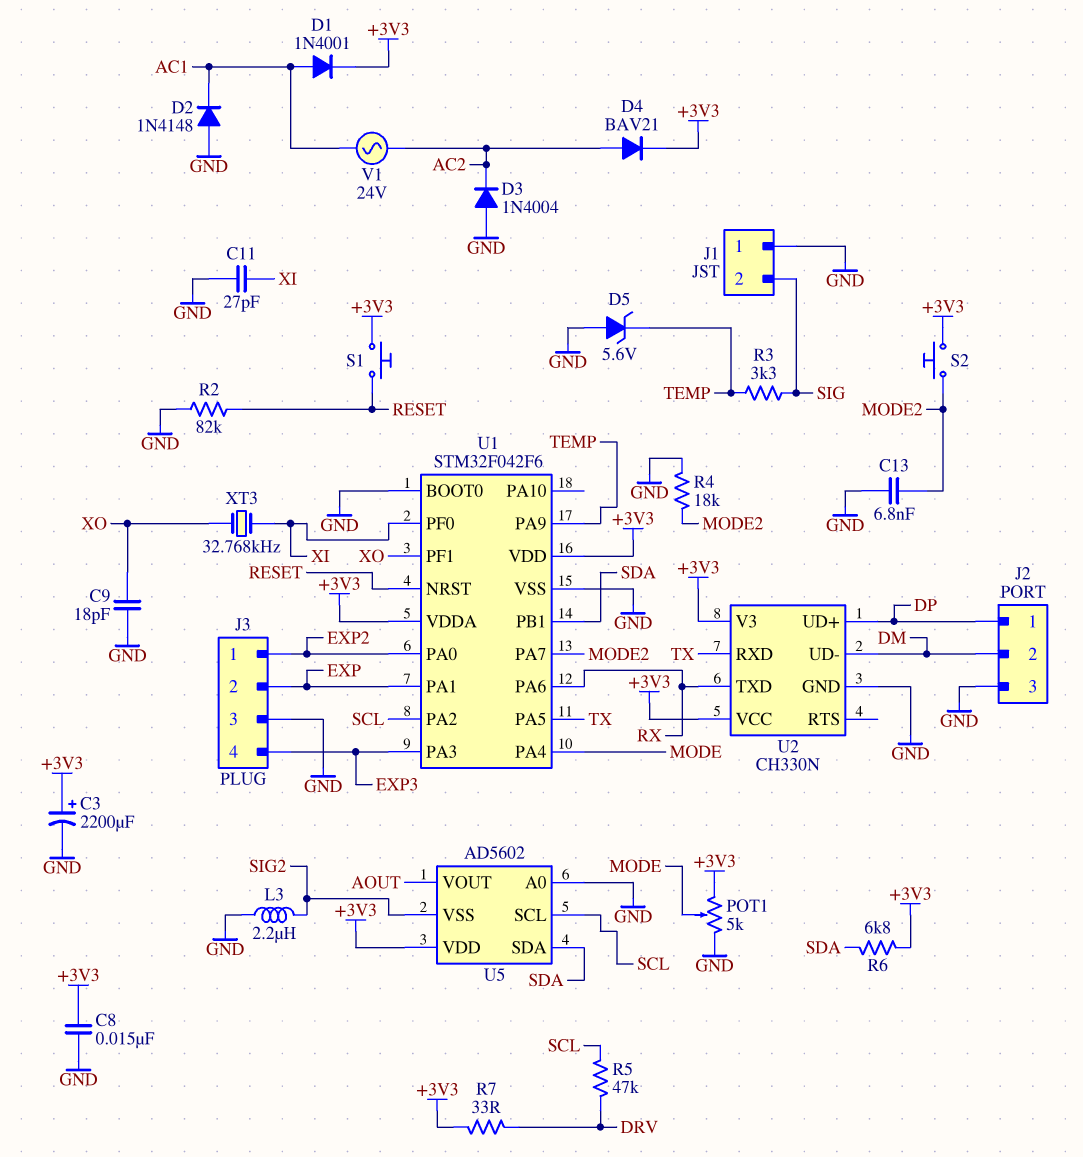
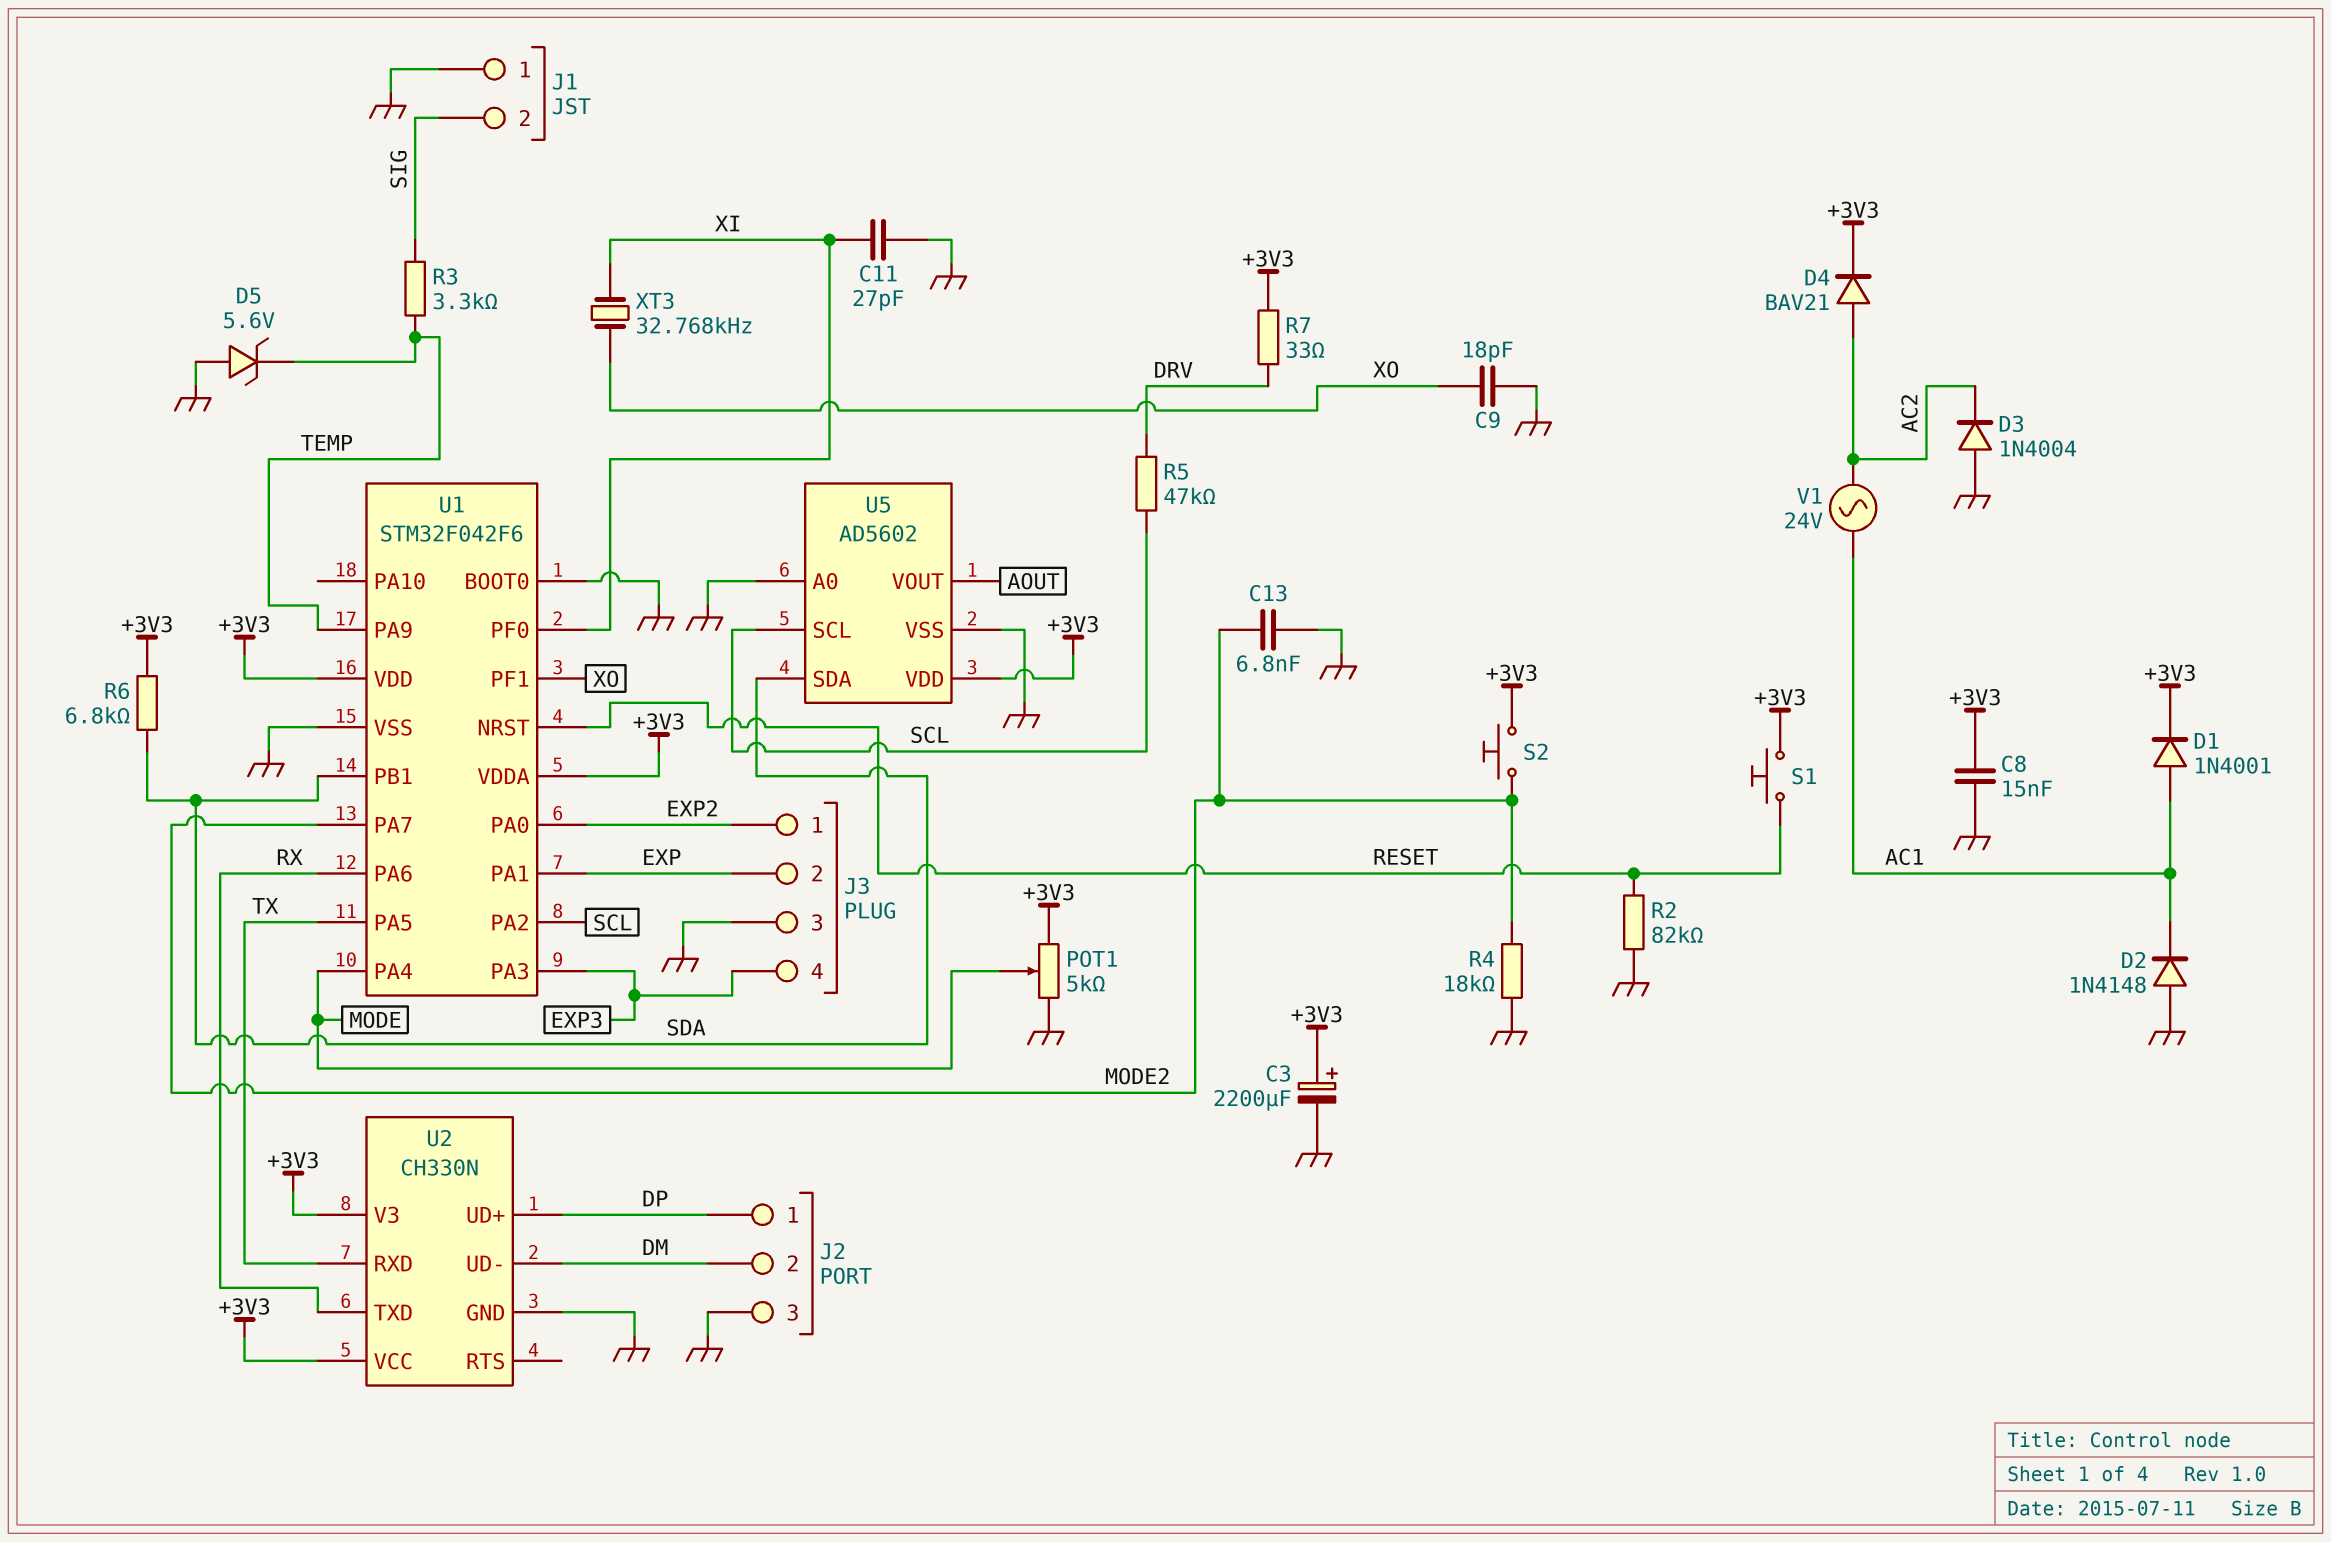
L3: 2.2uH (GND, SIG2) -> none
U5 pin VSS: SIG2 -> GND

